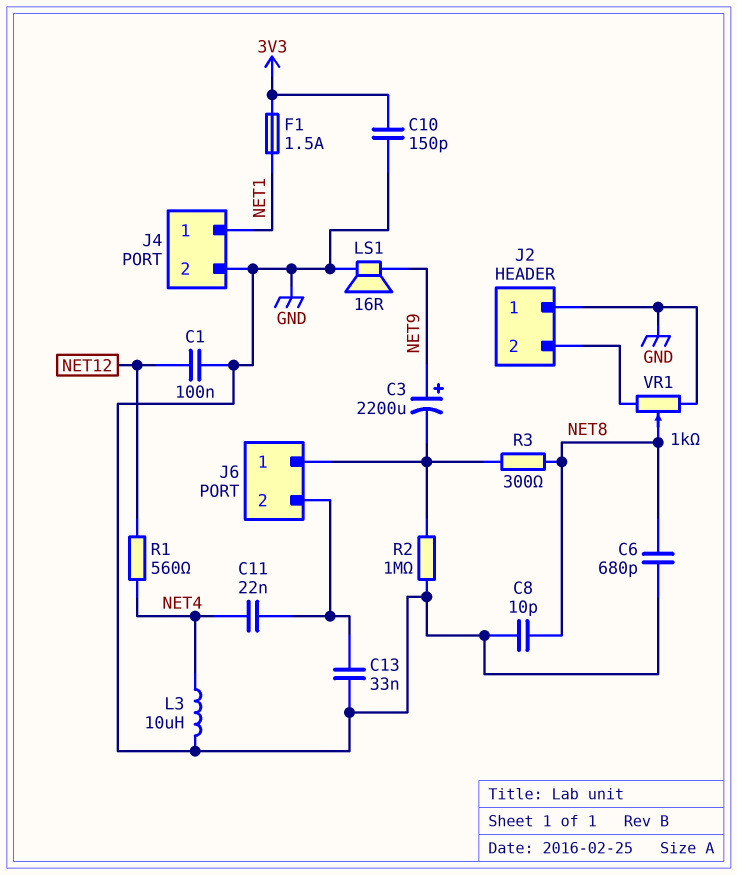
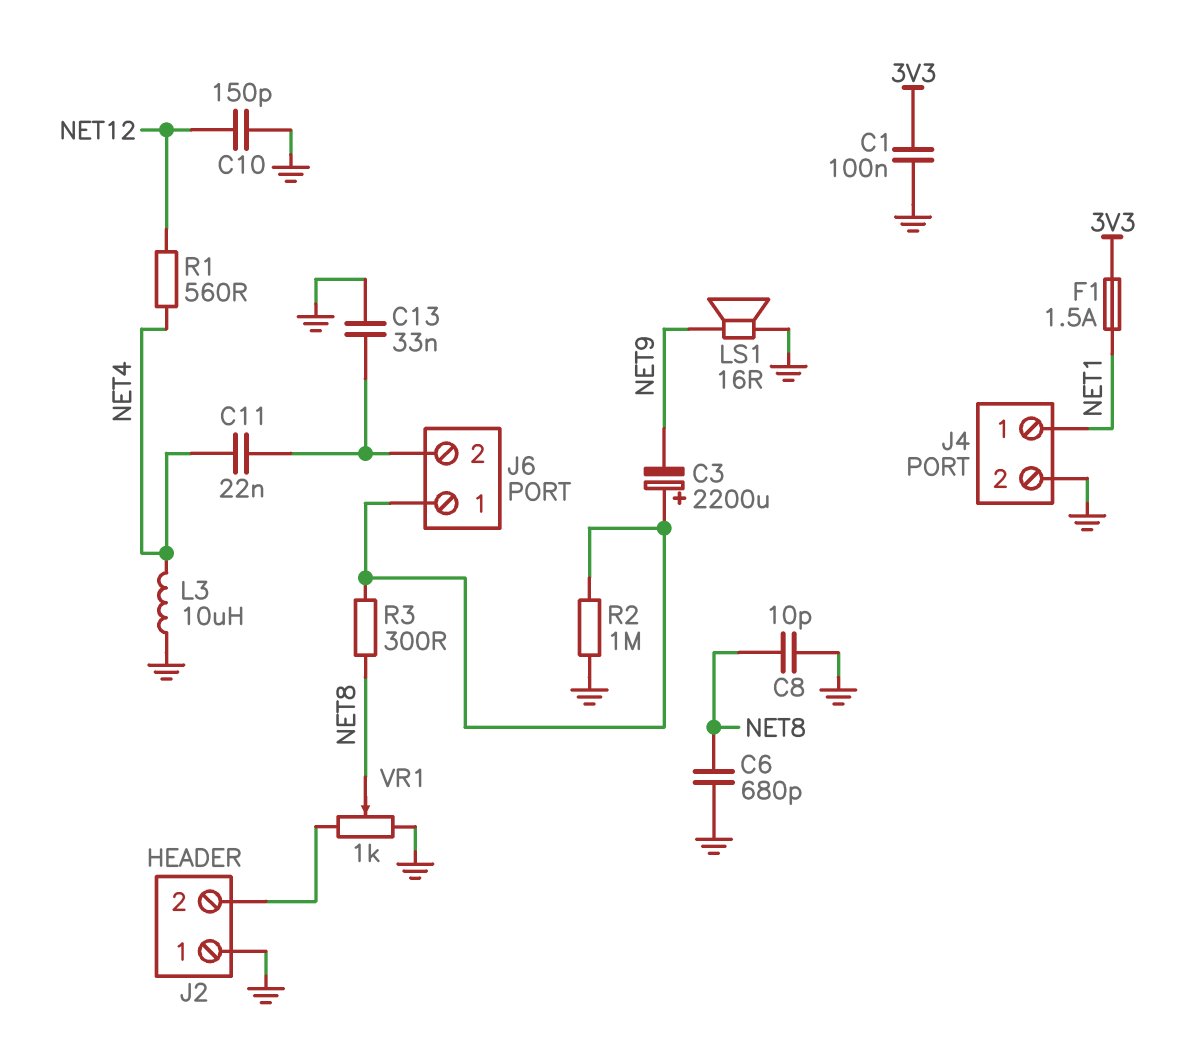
C1: 100nF (GND, NET12) -> 100nF (3V3, GND)
C3: 2200uF (plus NET9, minus J6/1) -> 2200uF (plus J6/1, minus NET9)
C10: 150pF (3V3, GND) -> 150pF (GND, NET12)

